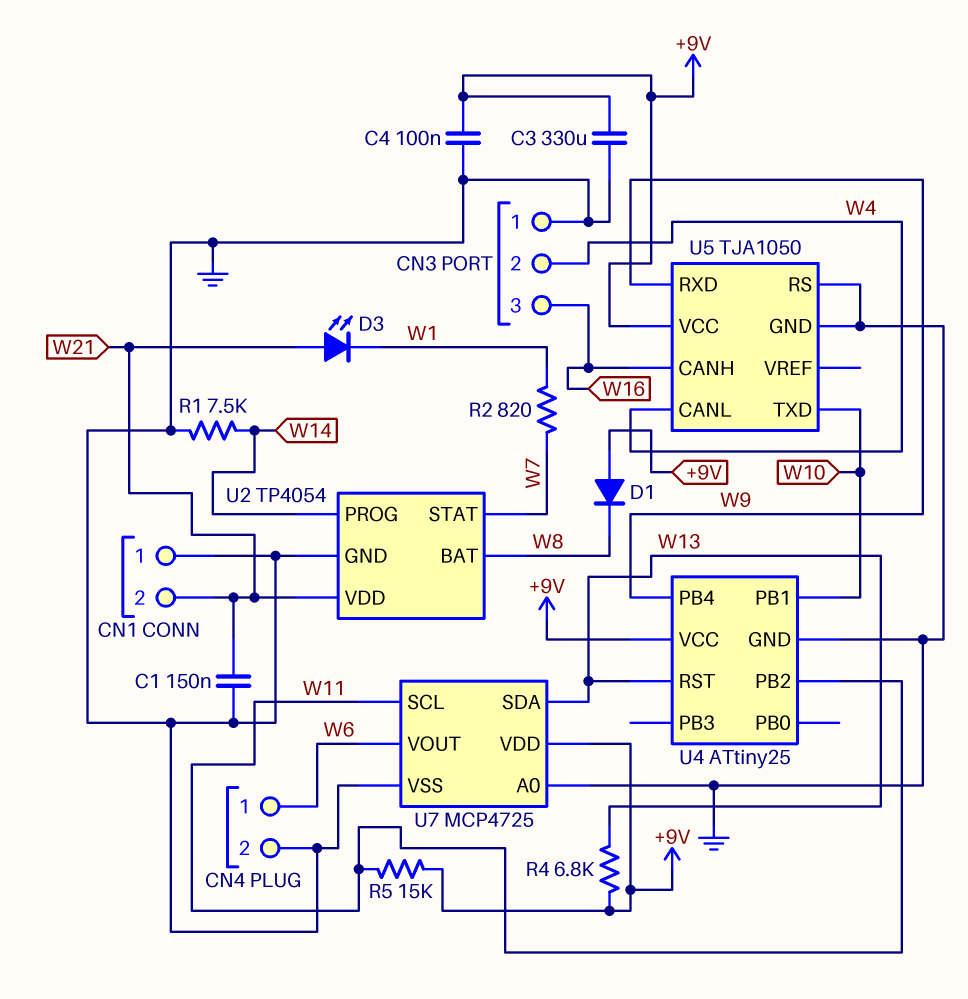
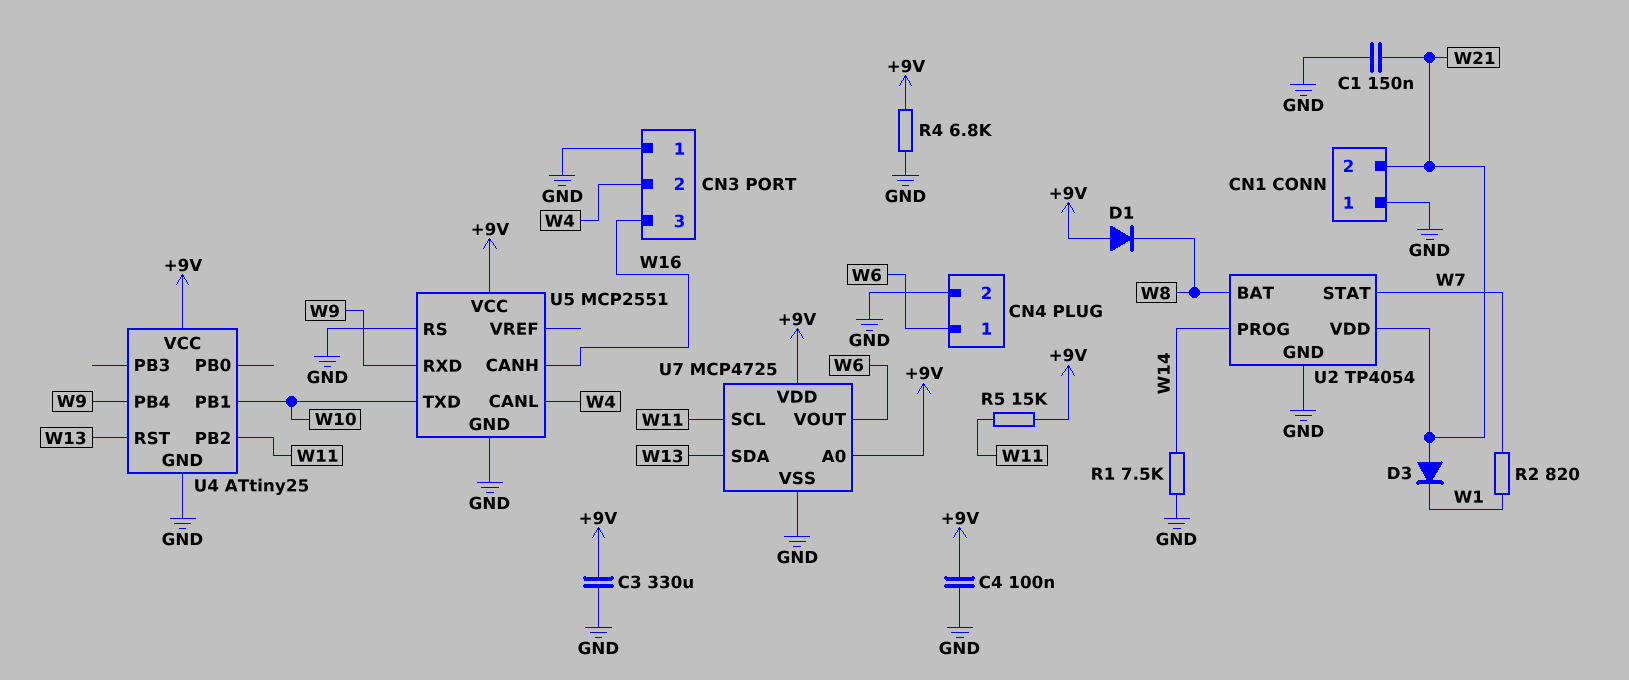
D3: LED (A W21, K W1) -> diode (A W21, K W1)
R4: 6.8k (+9V, W13) -> 6.8k (+9V, GND)
U5: TJA1050 -> MCP2551
U7 pin A0: GND -> +9V

